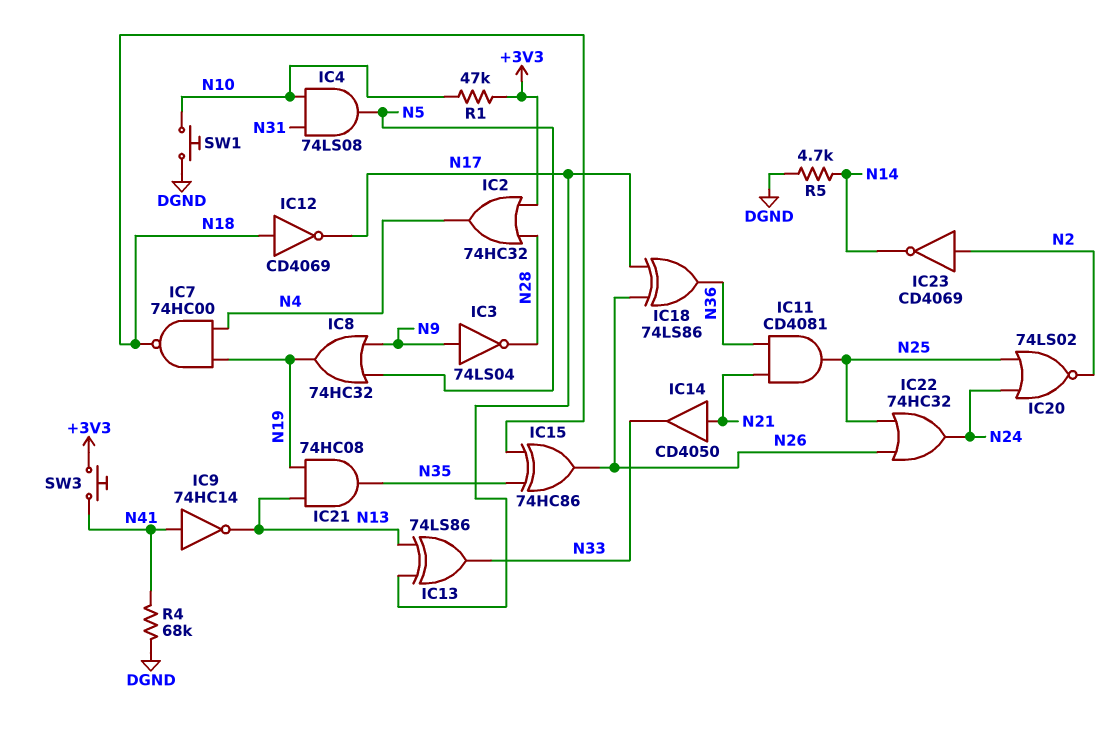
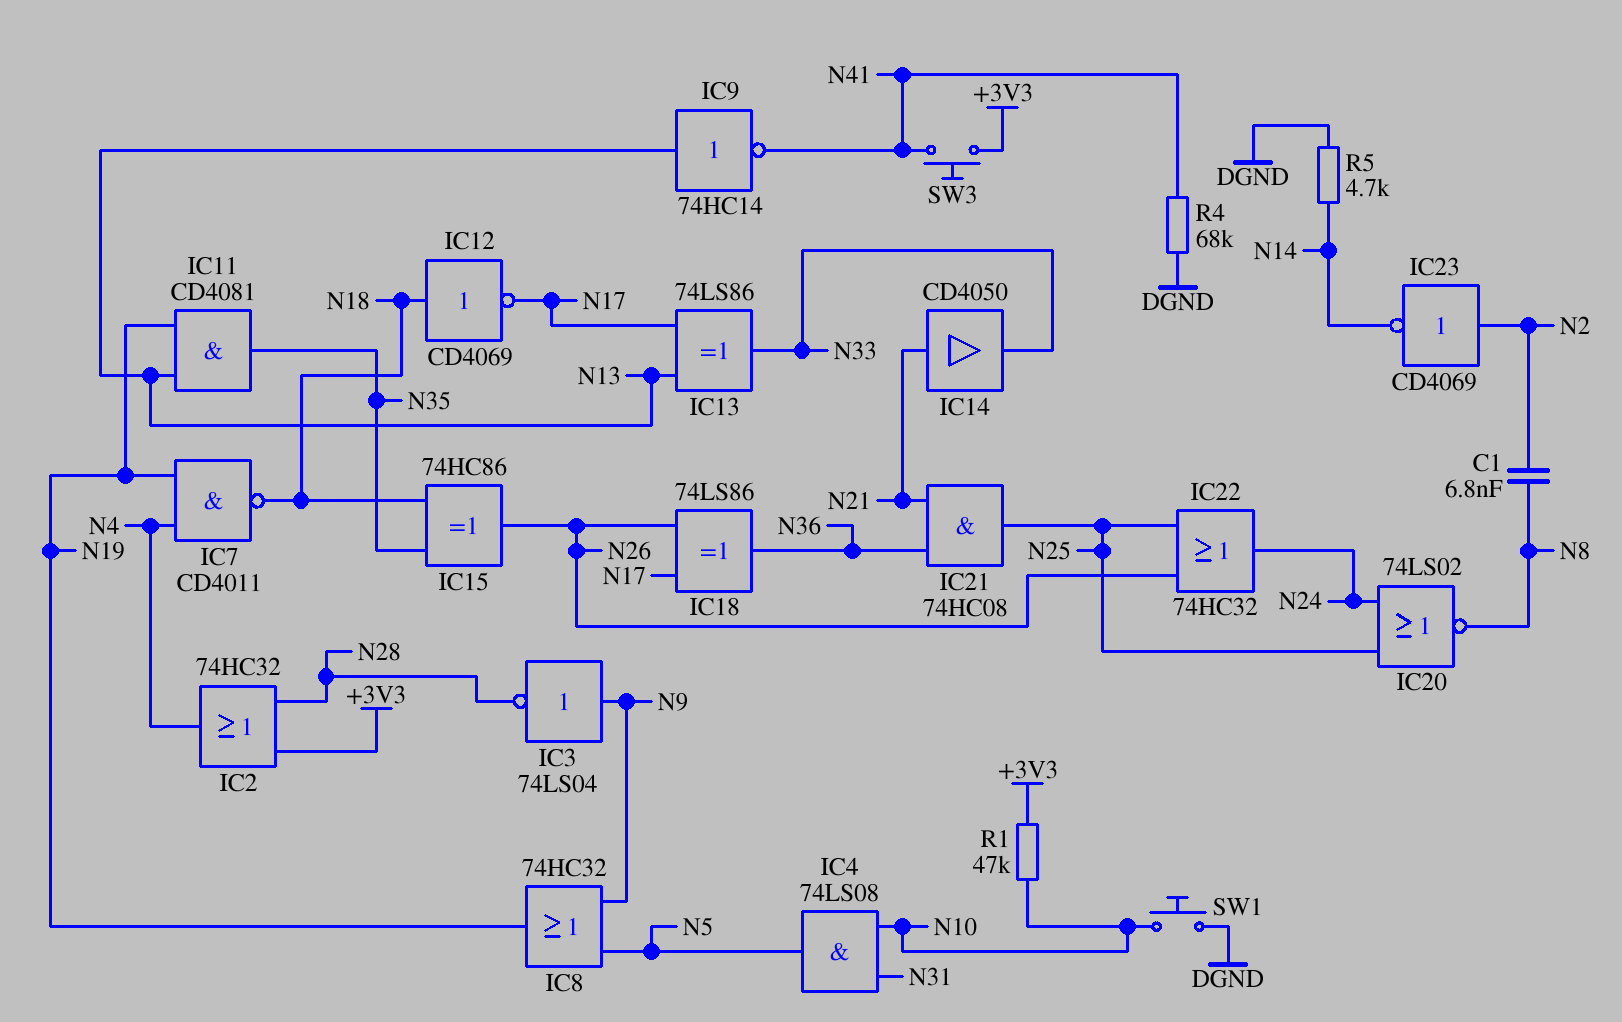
C1: none -> 6.8nF (N2, N8)
IC7: NAND 74HC00 (in N4, in N19, out N18) -> NAND CD4011 (in N4, in N19, out N18)
IC9: NOT 74HC14 (in N41, out N13) -> NOT 74HC14 (in N13, out N41)
IC11: AND CD4081 (in N21, in N36, out N25) -> AND CD4081 (in N13, in N19, out N35)
IC20: NOR 74LS02 (in N24, in N25, out N2) -> NOR 74LS02 (in N24, in N25, out N8)
IC21: AND 74HC08 (in N13, in N19, out N35) -> AND 74HC08 (in N21, in N36, out N25)

